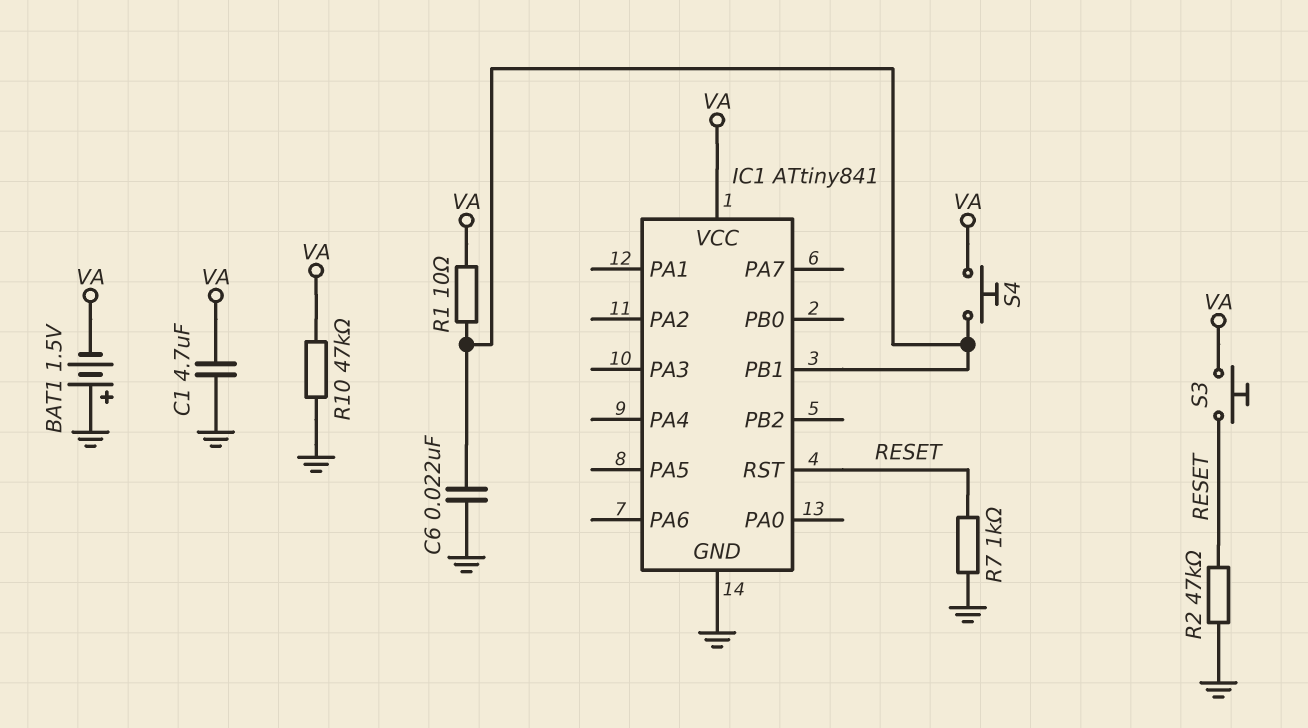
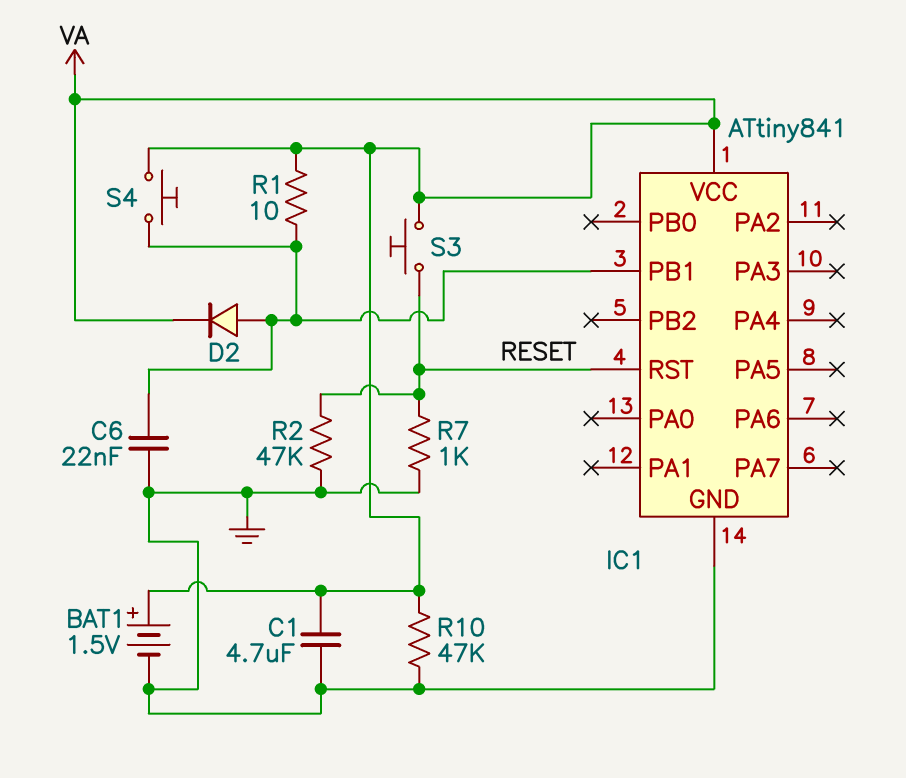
BAT1: 1.5V (plus GND, minus VA) -> 1.5V (plus VA, minus GND)
D2: none -> diode (A IC1/PB1, K VA)

